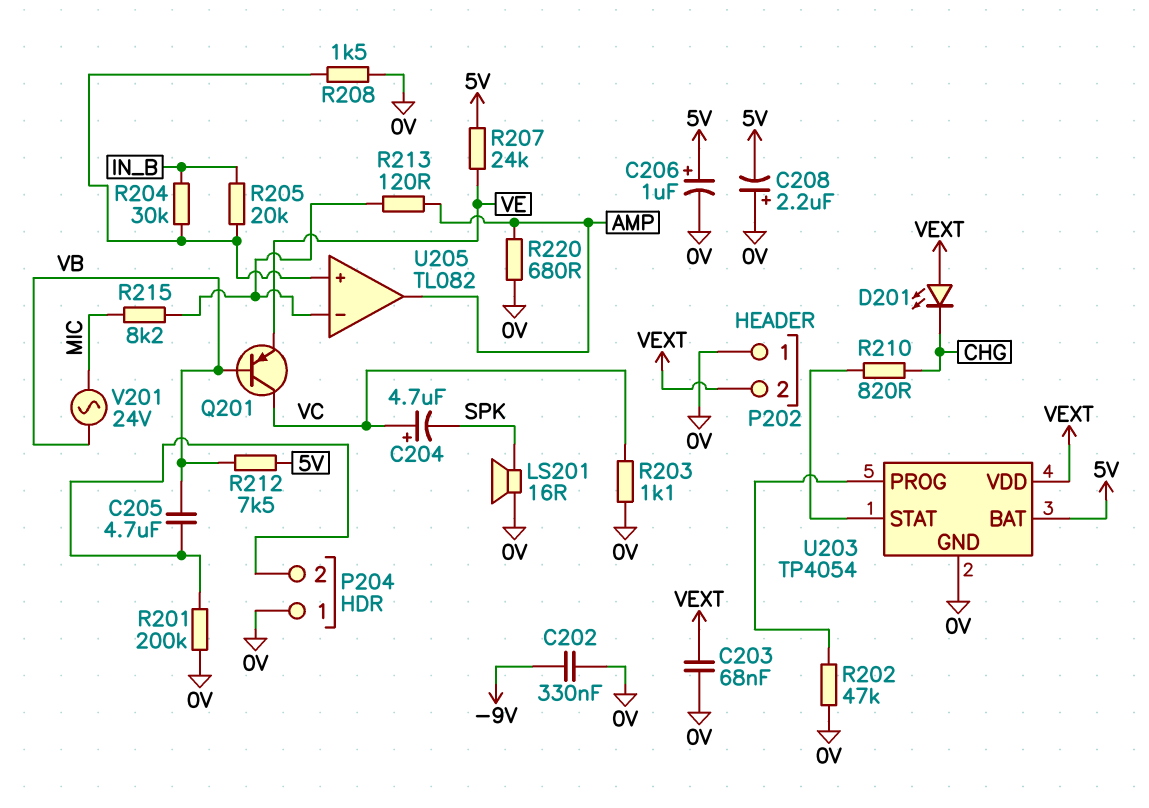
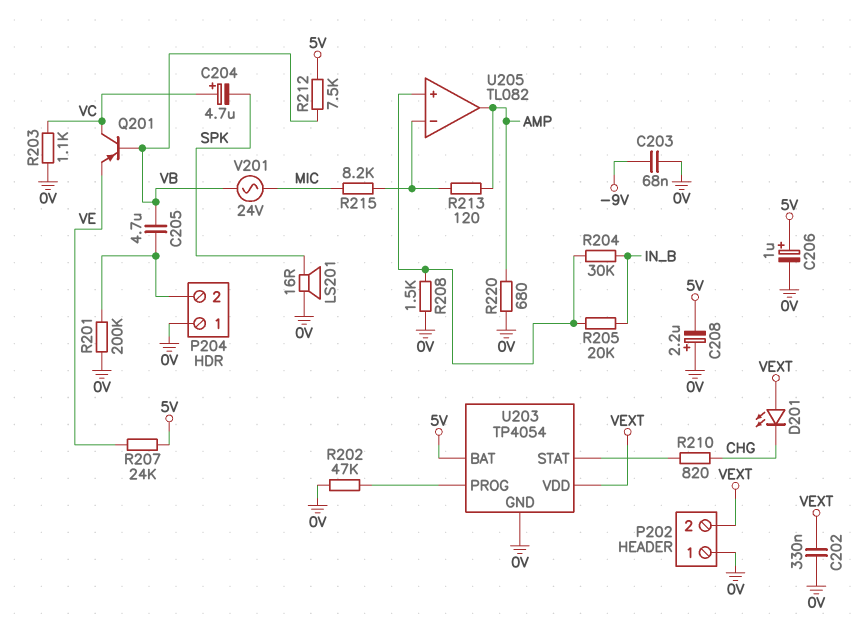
C202: 330nF (-9V, 0V) -> 330nF (0V, VEXT)
C203: 68nF (0V, VEXT) -> 68nF (-9V, 0V)

